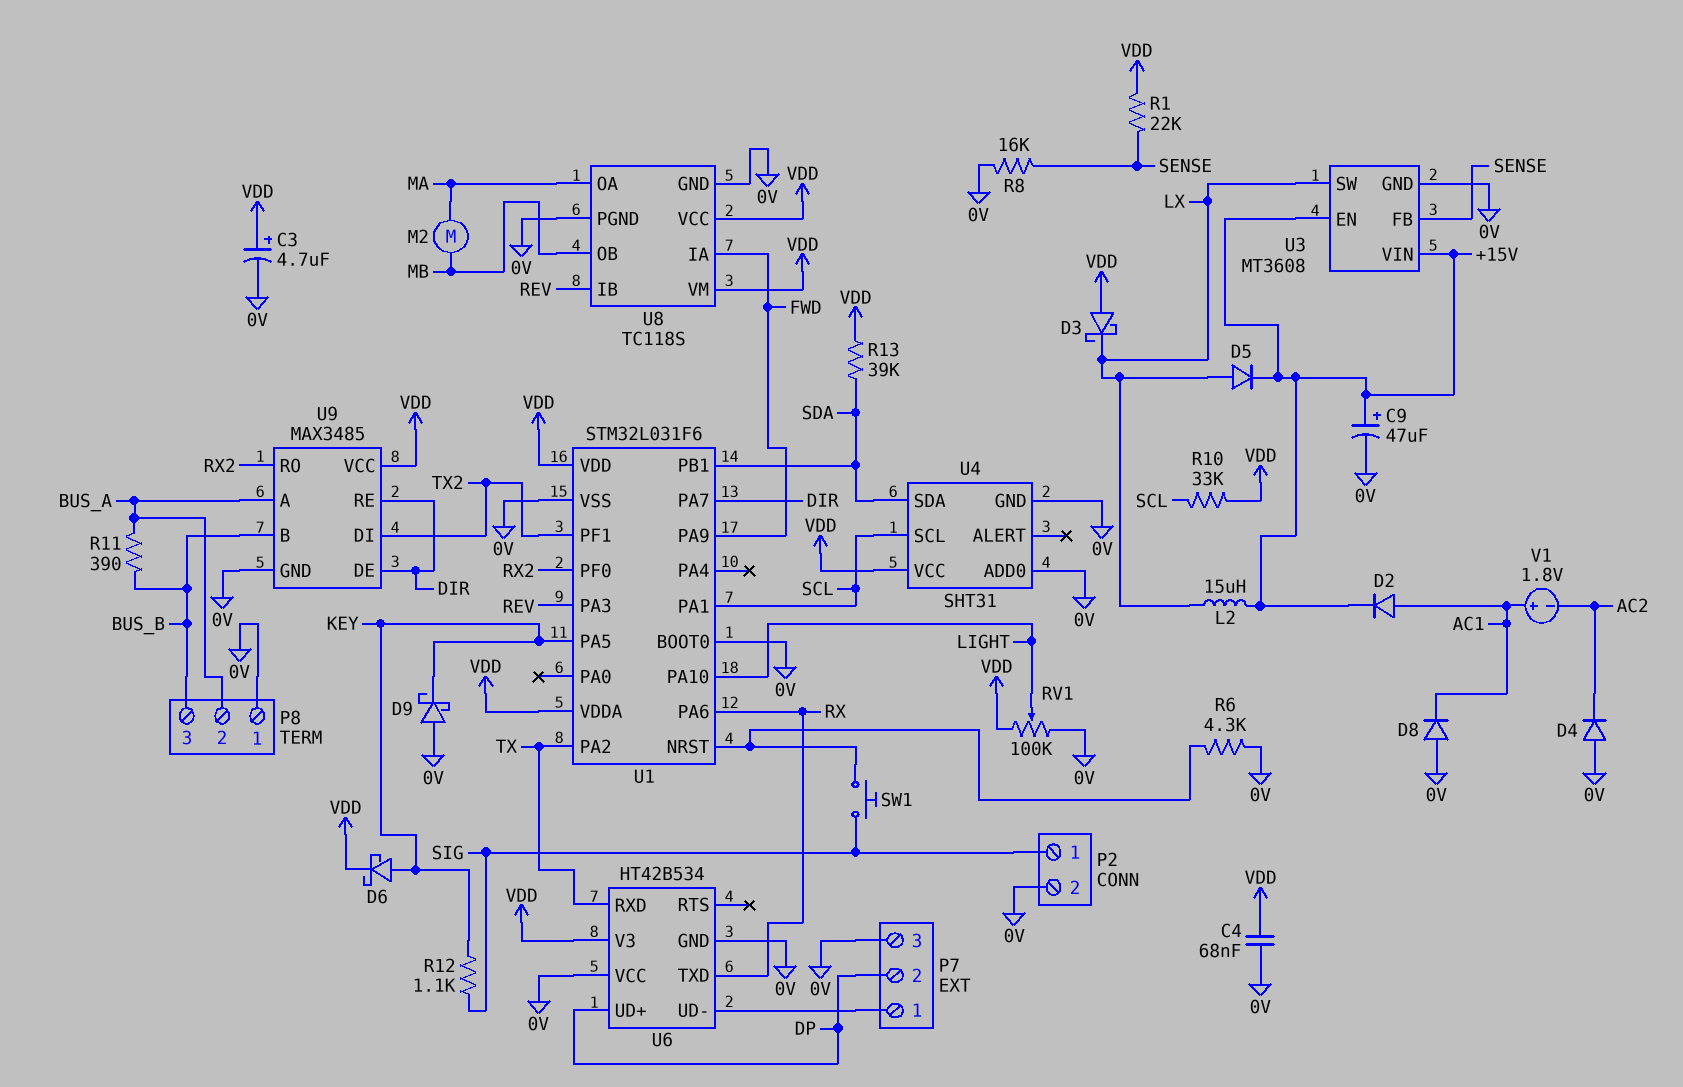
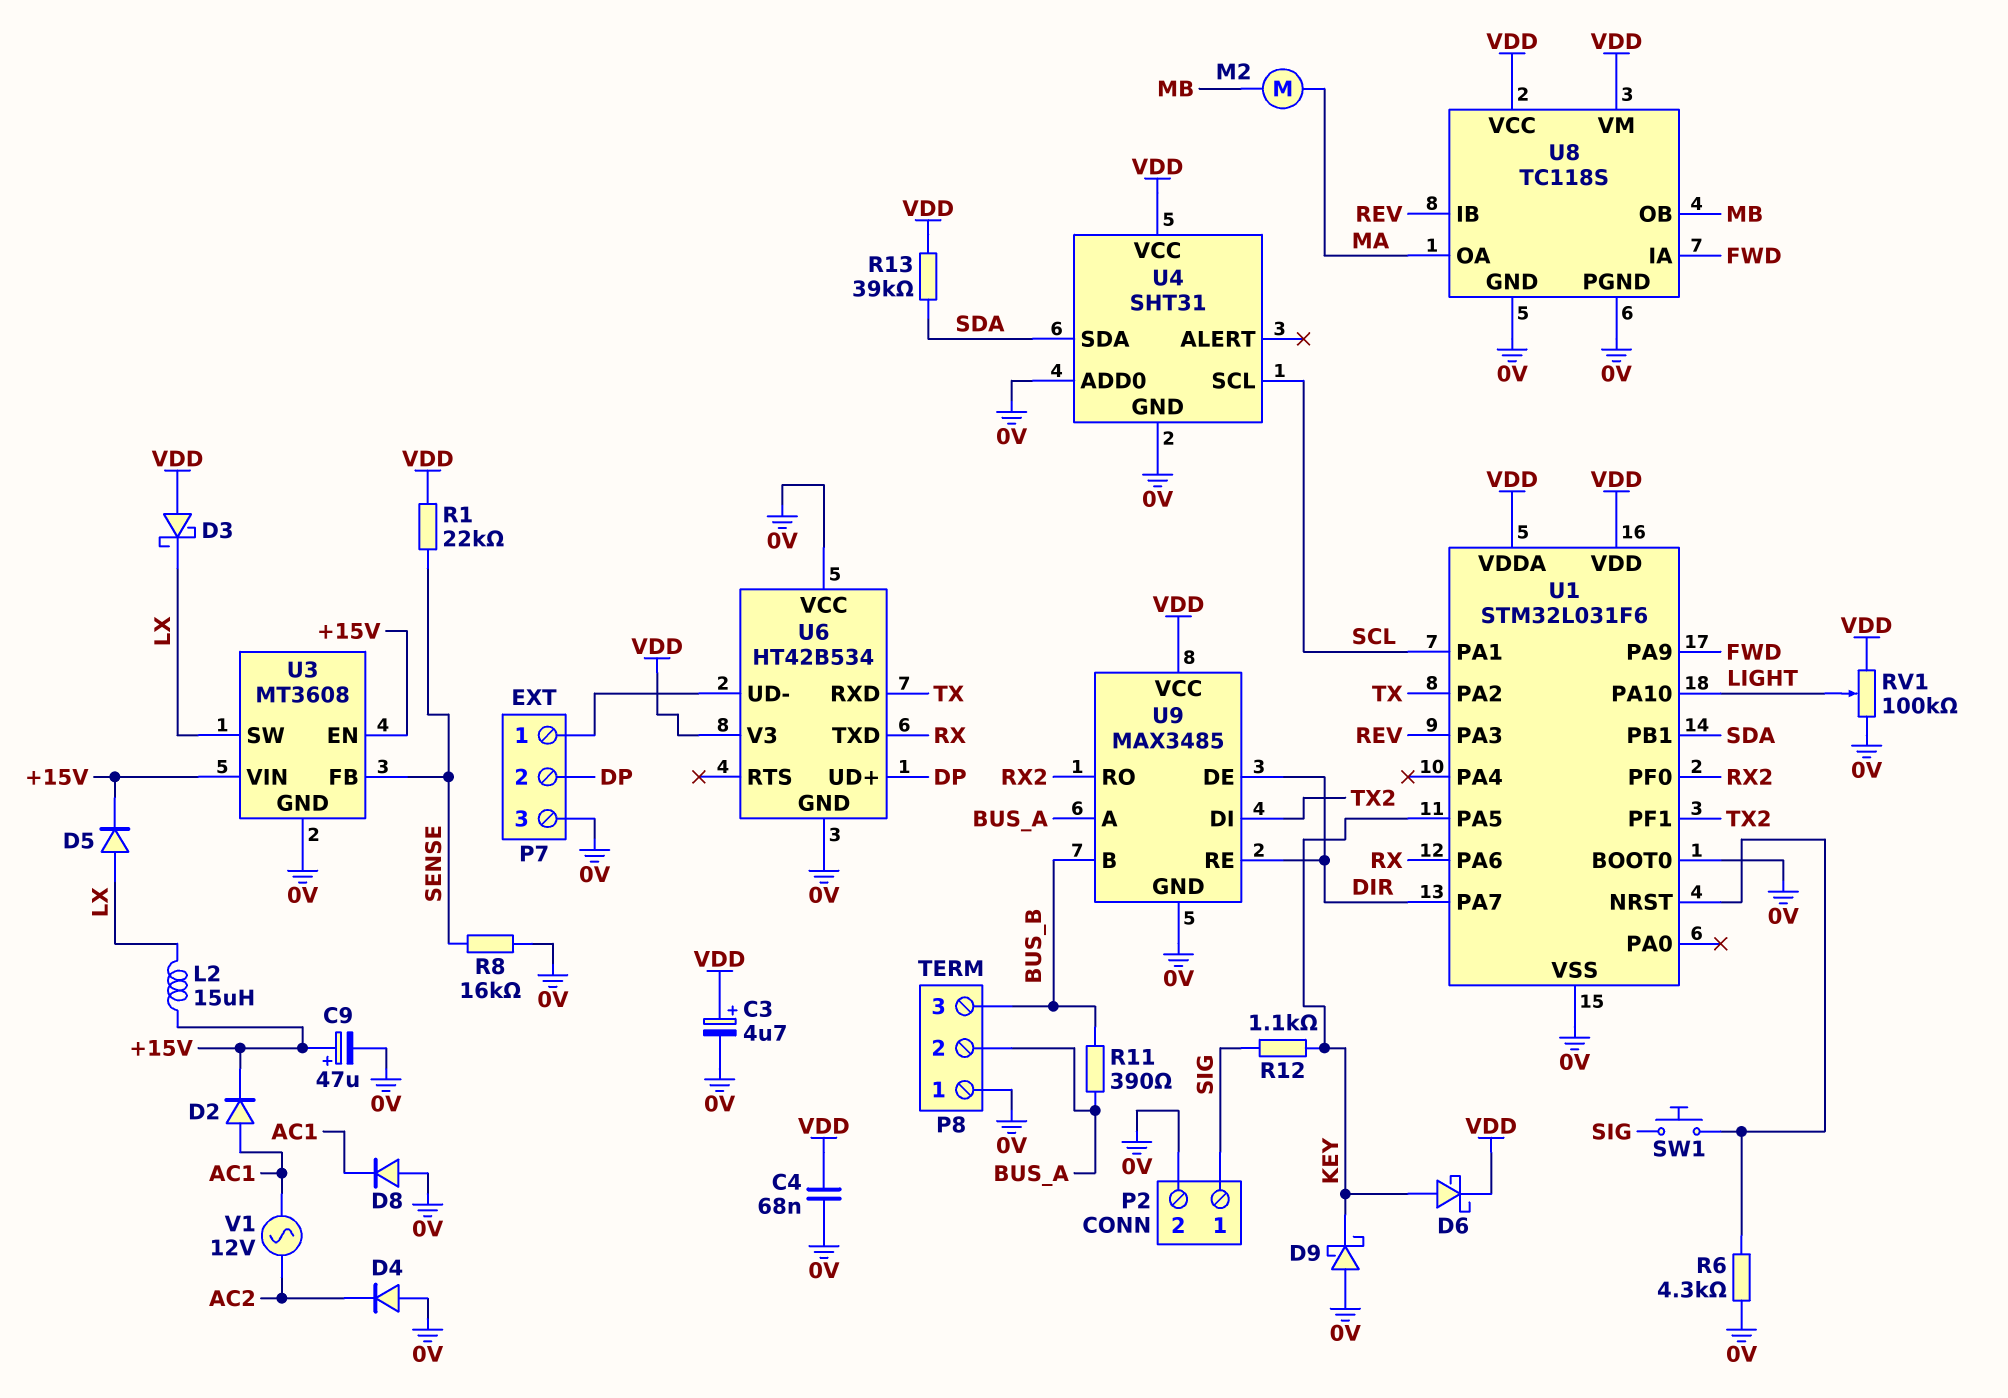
R10: 33k (SCL, VDD) -> none
V1: 1.8V (plus AC1, minus AC2) -> AC 12V (AC1, AC2)

